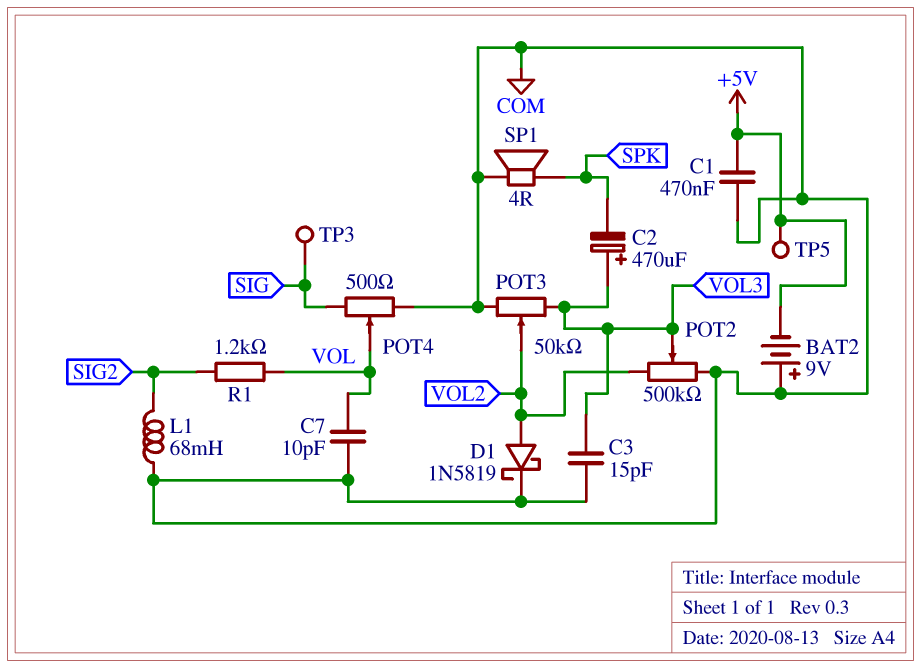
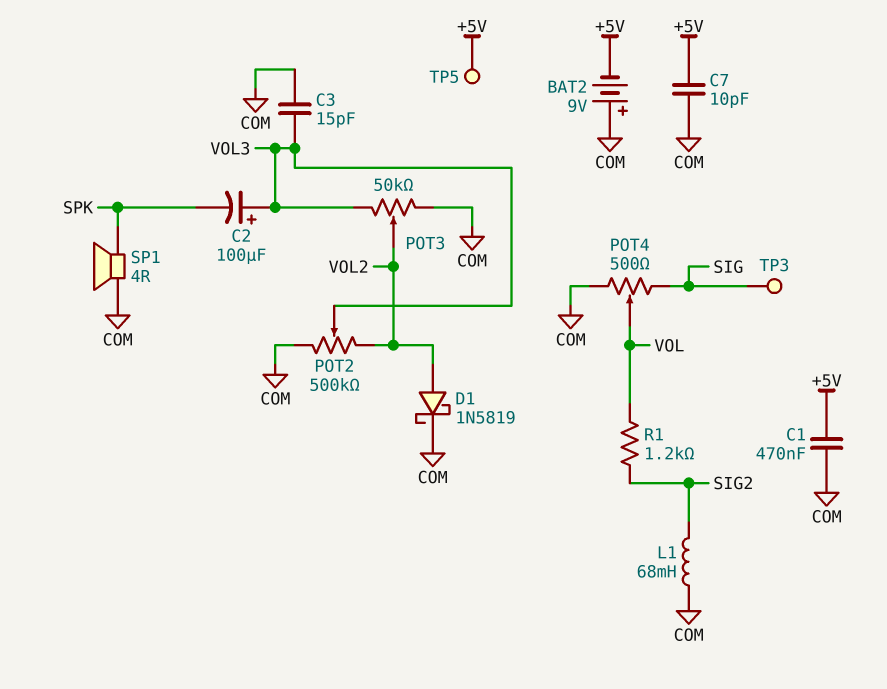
C2: 470uF (plus VOL3, minus SPK) -> 100uF (plus VOL3, minus SPK)
C7: 10pF (COM, VOL) -> 10pF (+5V, COM)

